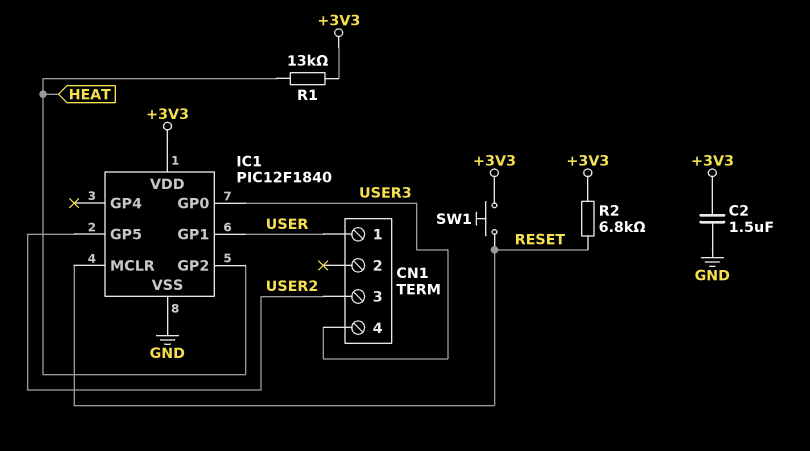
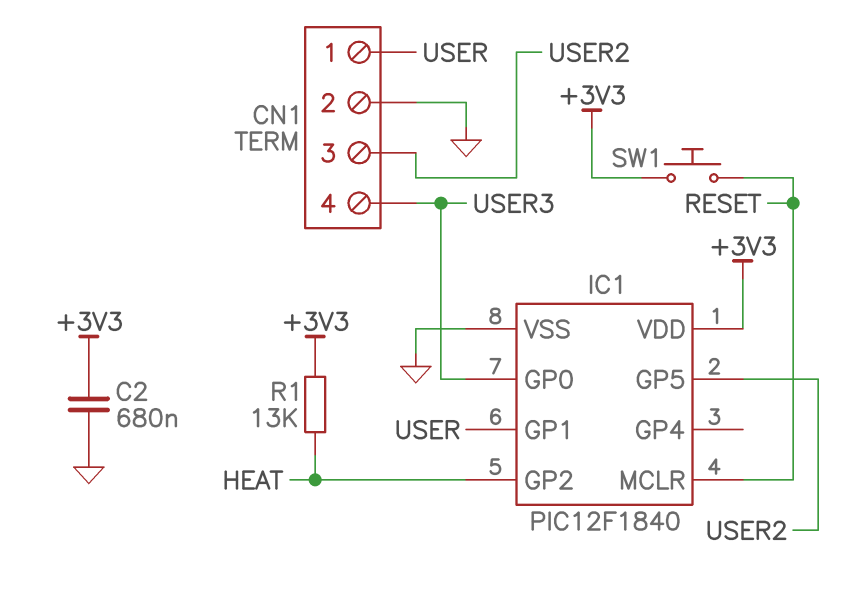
C2: 1.5uF (+3V3, GND) -> 680nF (+3V3, GND)
CN1 pin 2: none -> GND
R2: 6.8k (+3V3, RESET) -> none

